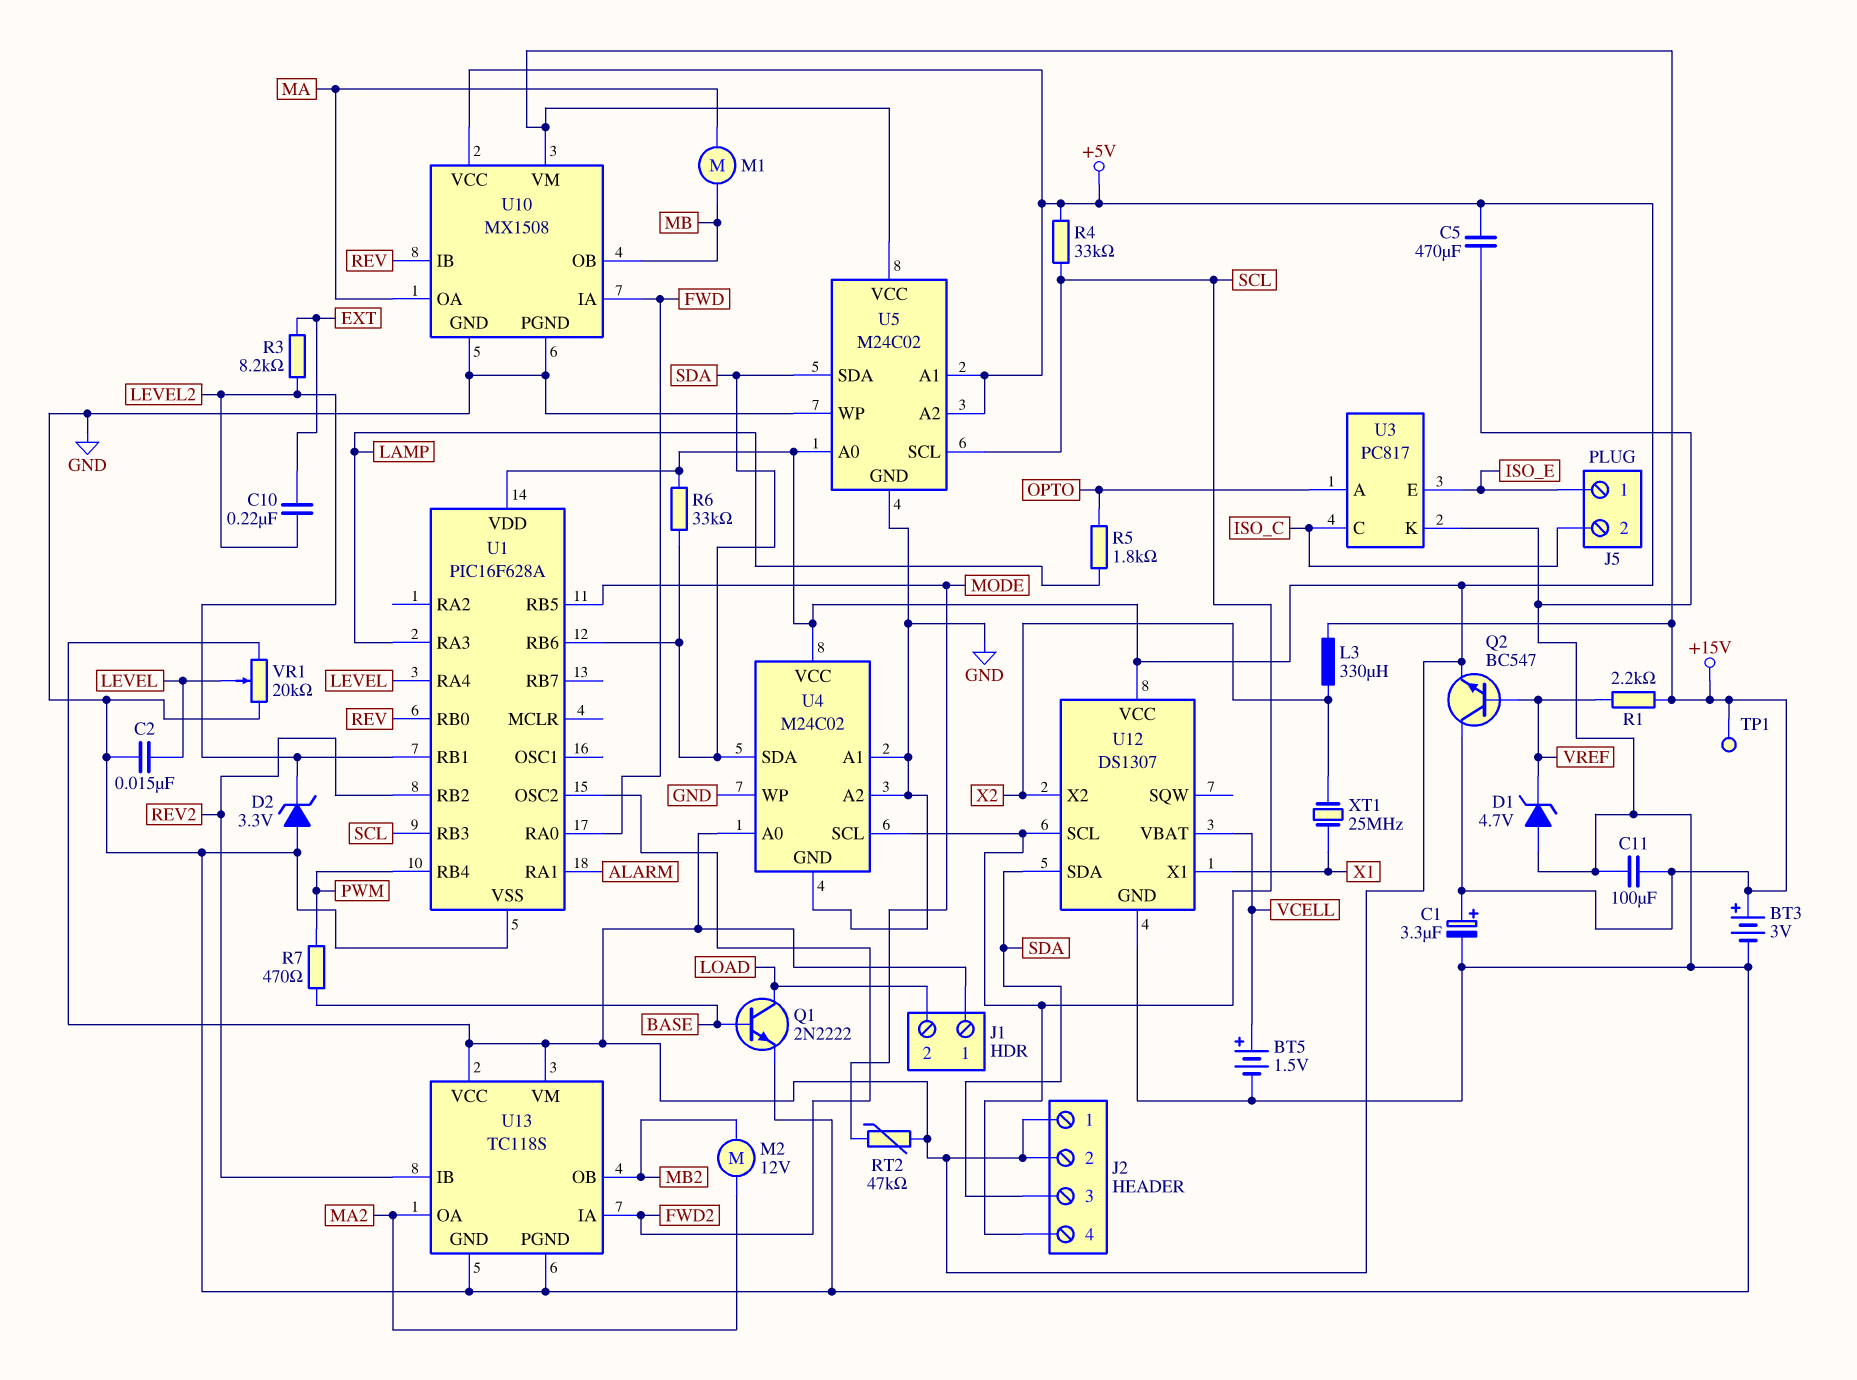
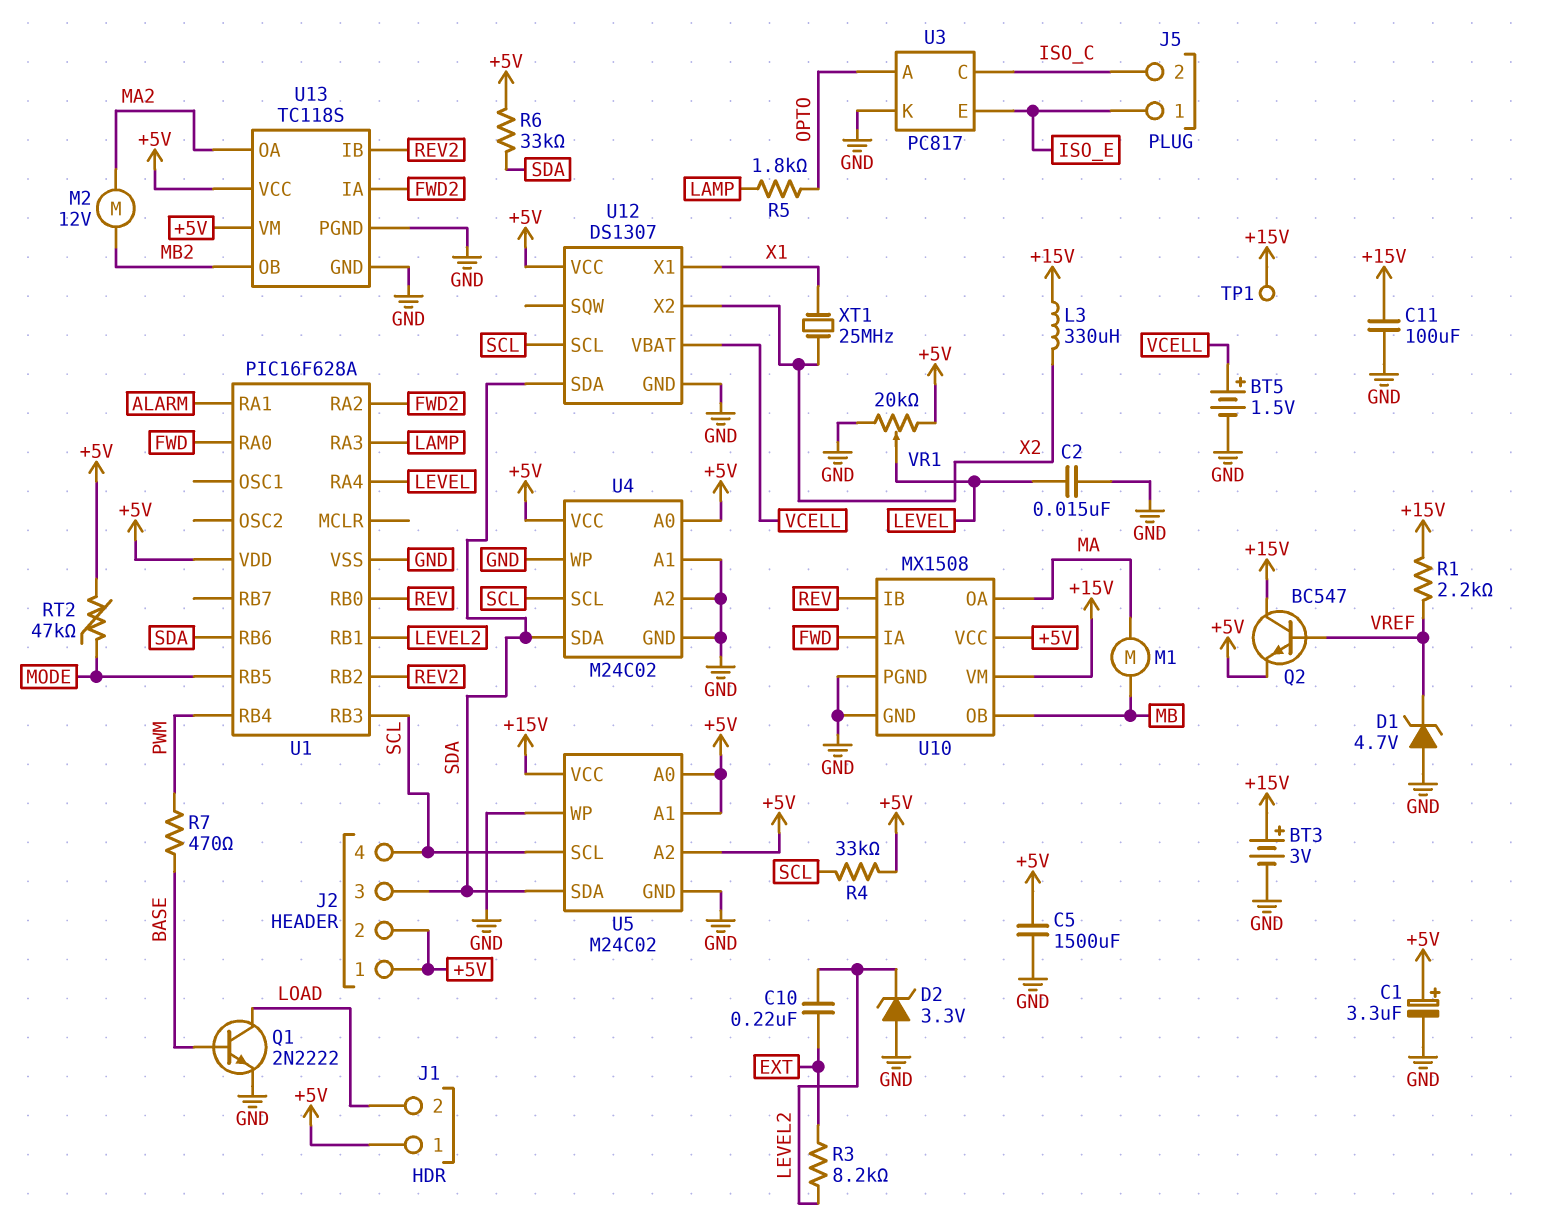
C1: 3.3uF (plus +15V, minus GND) -> 3.3uF (plus +5V, minus GND)
C5: 470uF (+5V, GND) -> 1500uF (+5V, GND)
U1 pin OSC2: FWD2 -> none
U1 pin RA2: none -> FWD2

